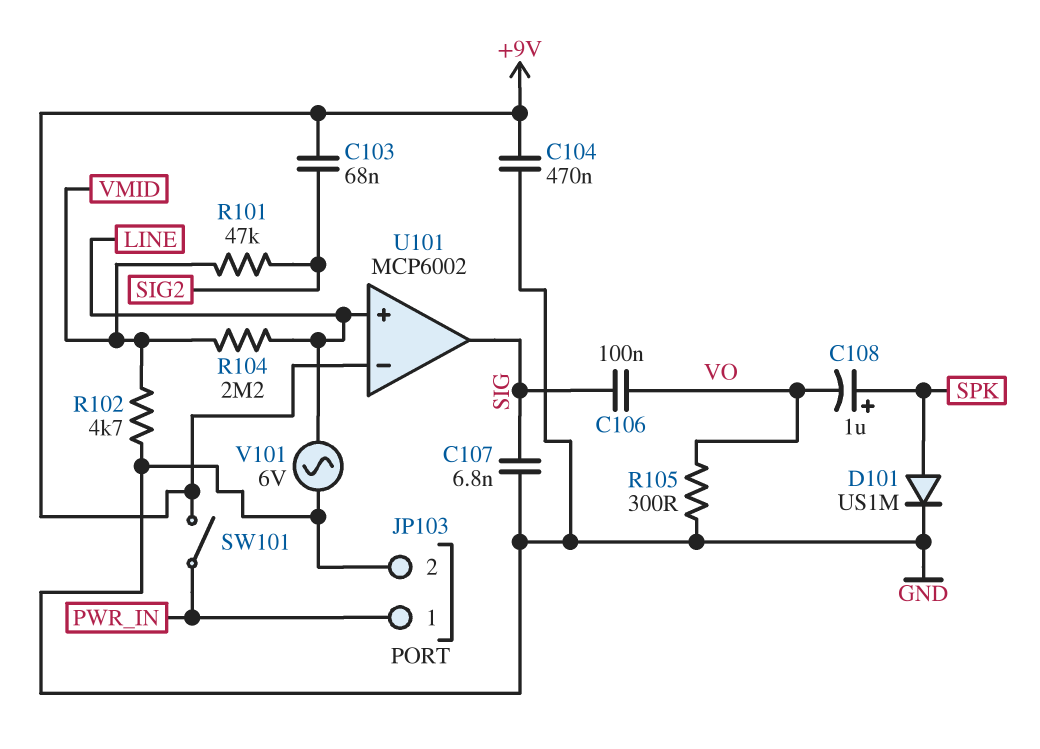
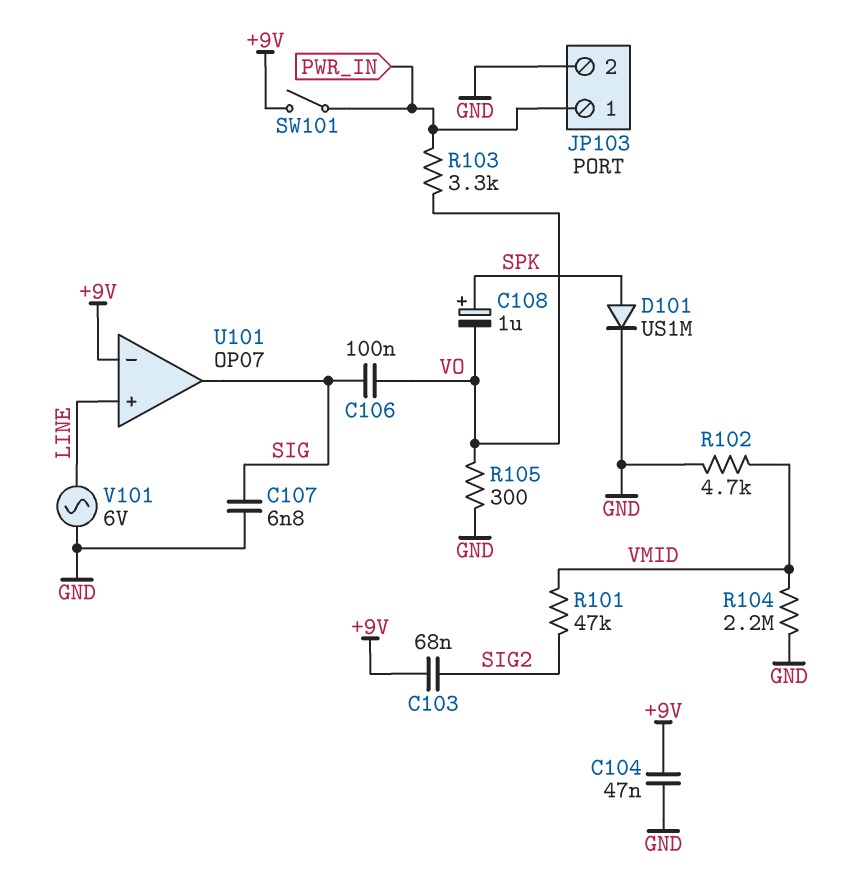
C104: 470nF (+9V, GND) -> 47nF (+9V, GND)
R103: none -> 3.3k (PWR_IN, VO)
R104: 2.2M (LINE, VMID) -> 2.2M (GND, VMID)
U101: MCP6002 -> OP07

